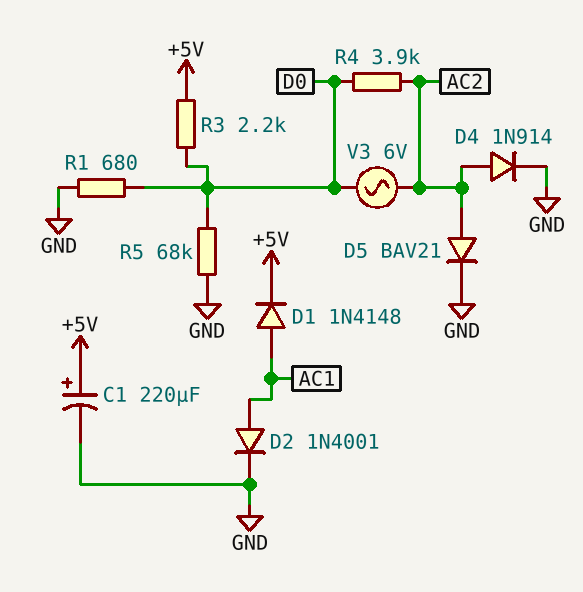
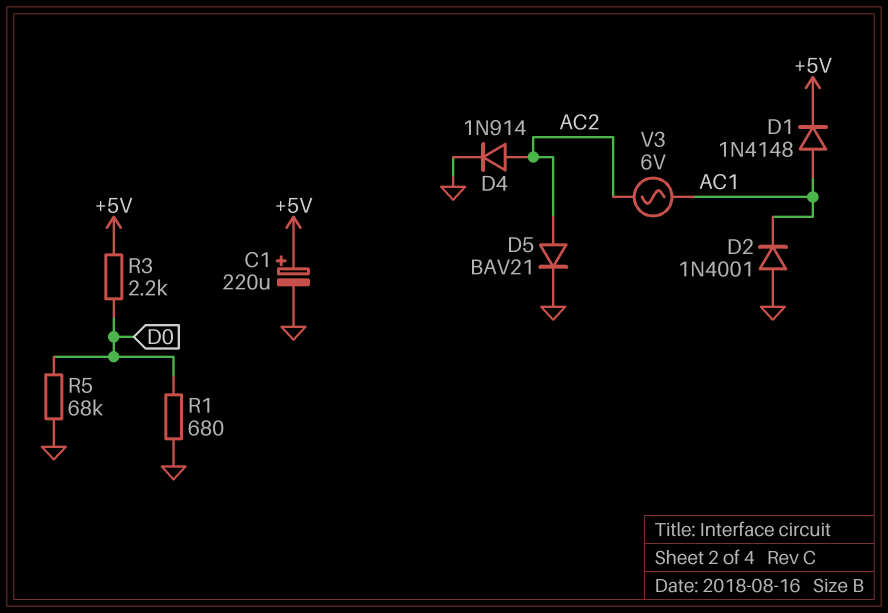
D2: diode 1N4001 (A AC1, K GND) -> diode 1N4001 (A GND, K AC1)
R4: 3.9k (AC2, D0) -> none
V3: AC 6V (AC2, D0) -> AC 6V (AC1, AC2)

